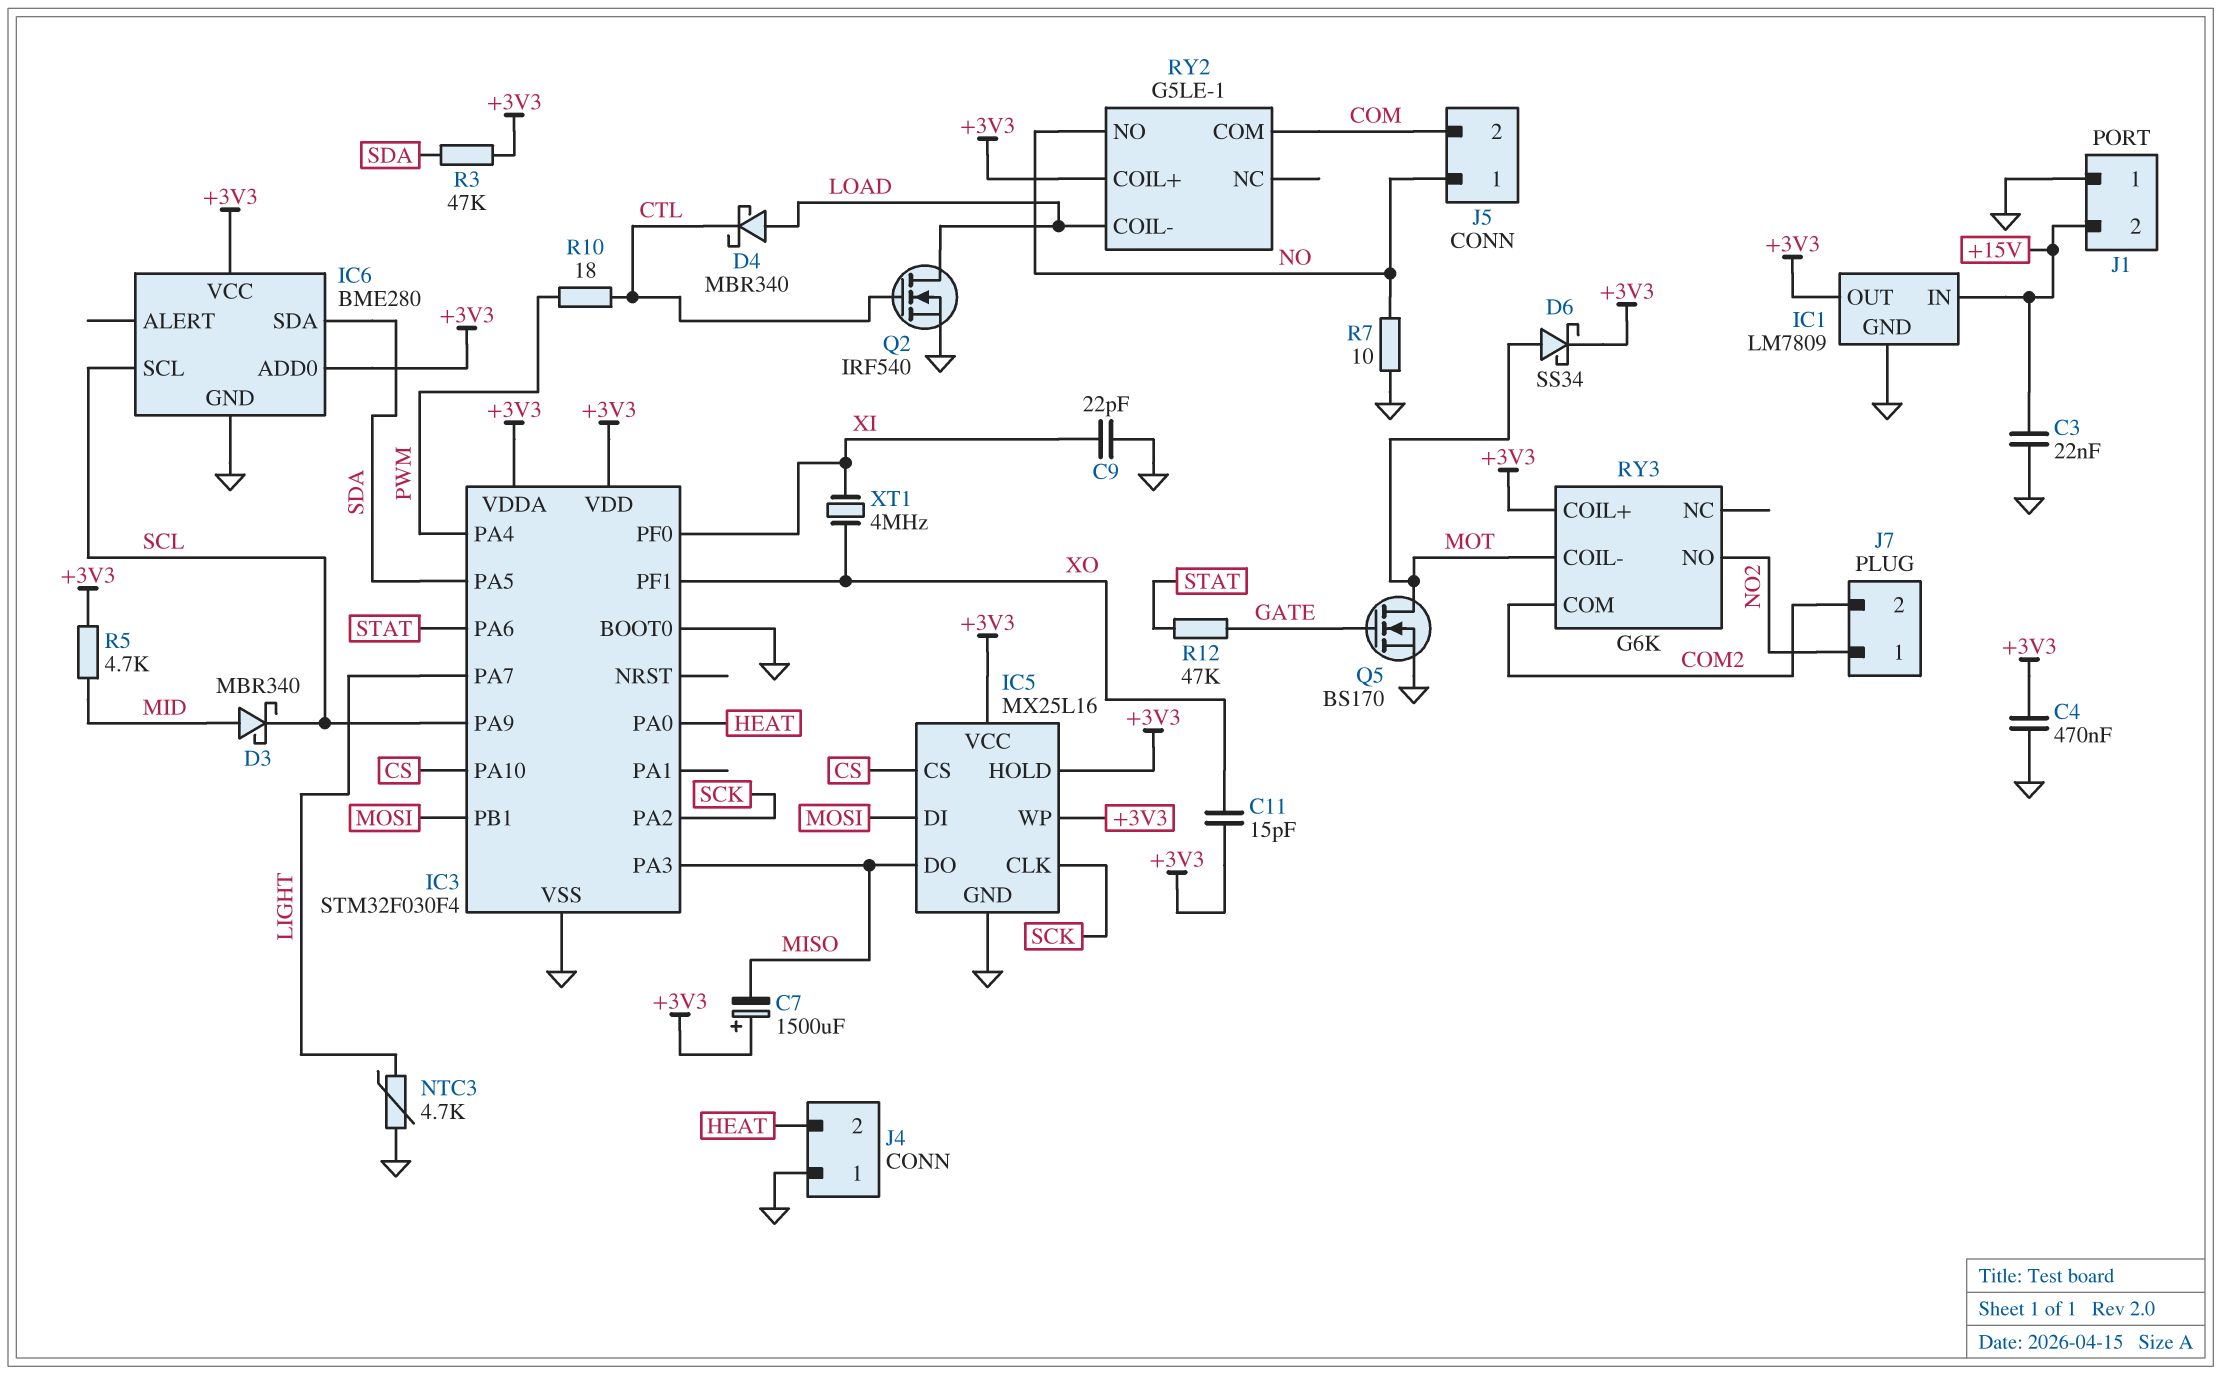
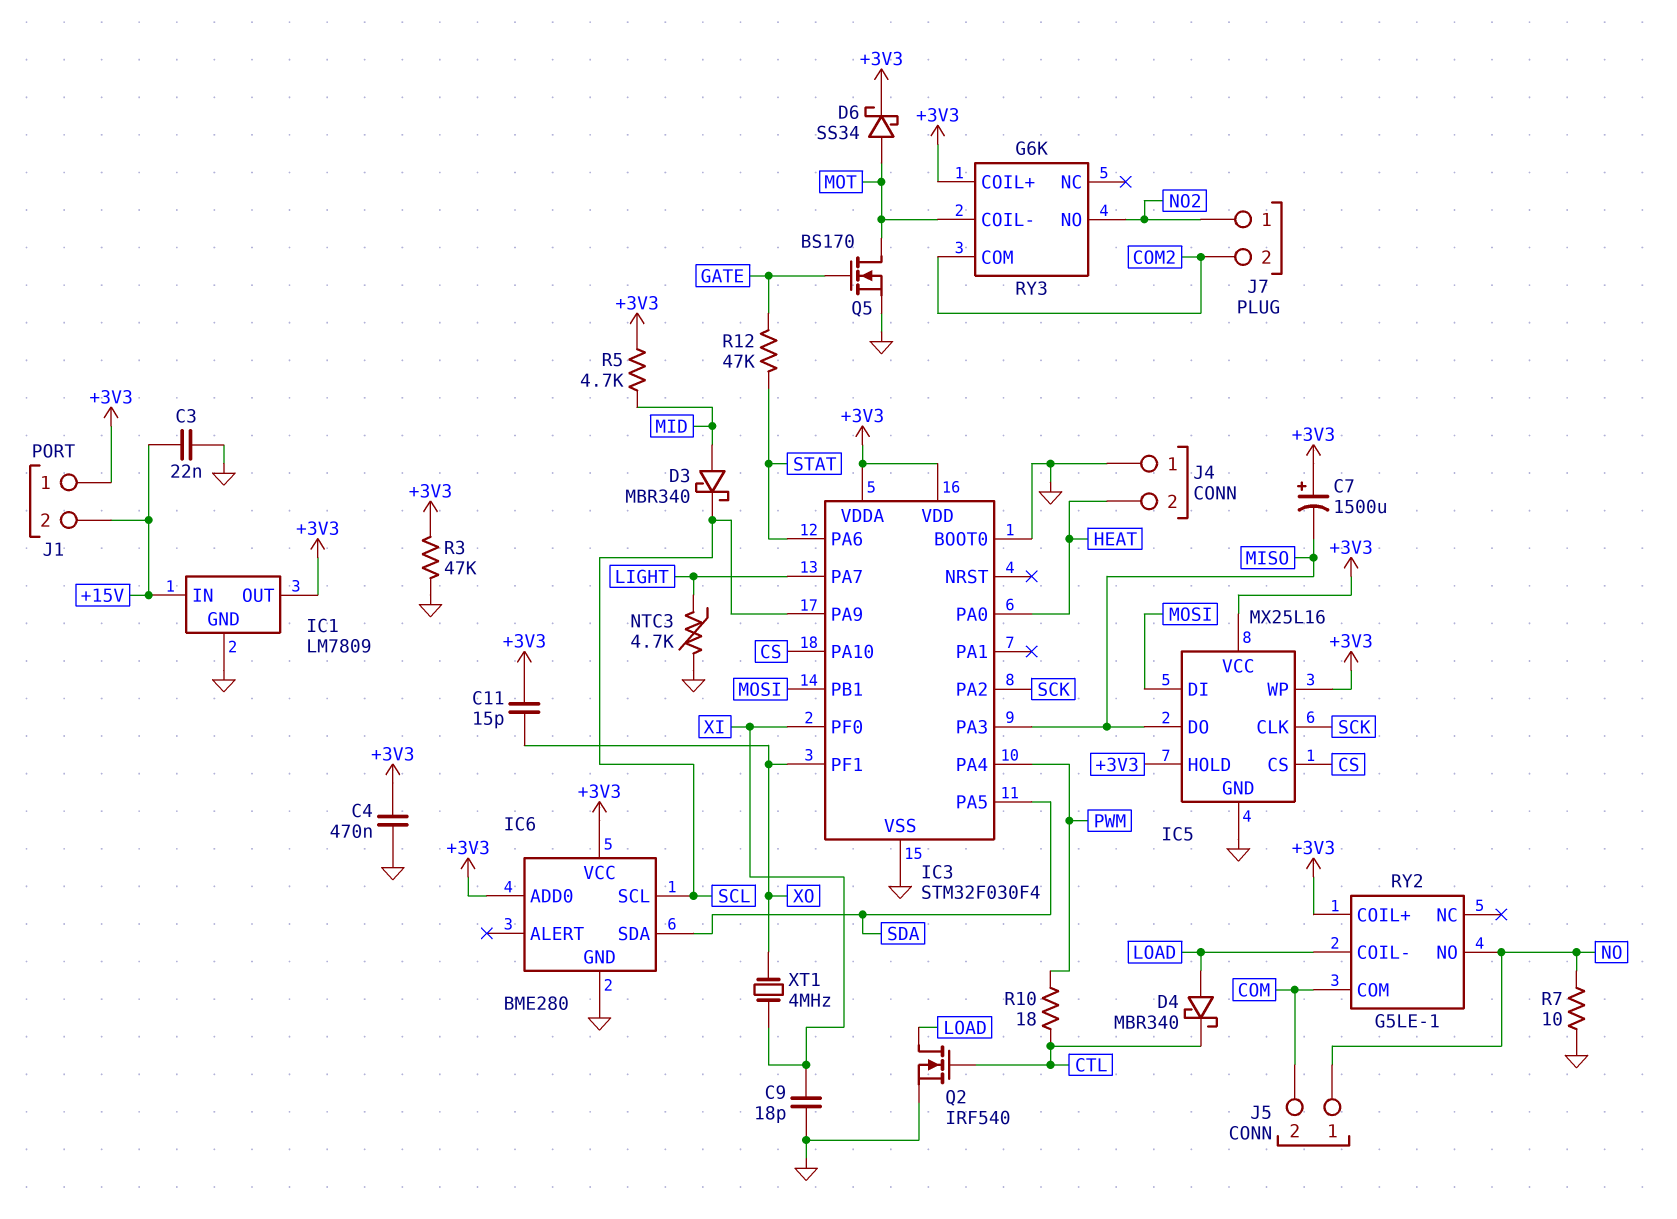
C9: 22pF (GND, XI) -> 18pF (GND, XI)
J1 pin 1: GND -> +3V3
R3: 47k (+3V3, SDA) -> 47k (+3V3, GND)

